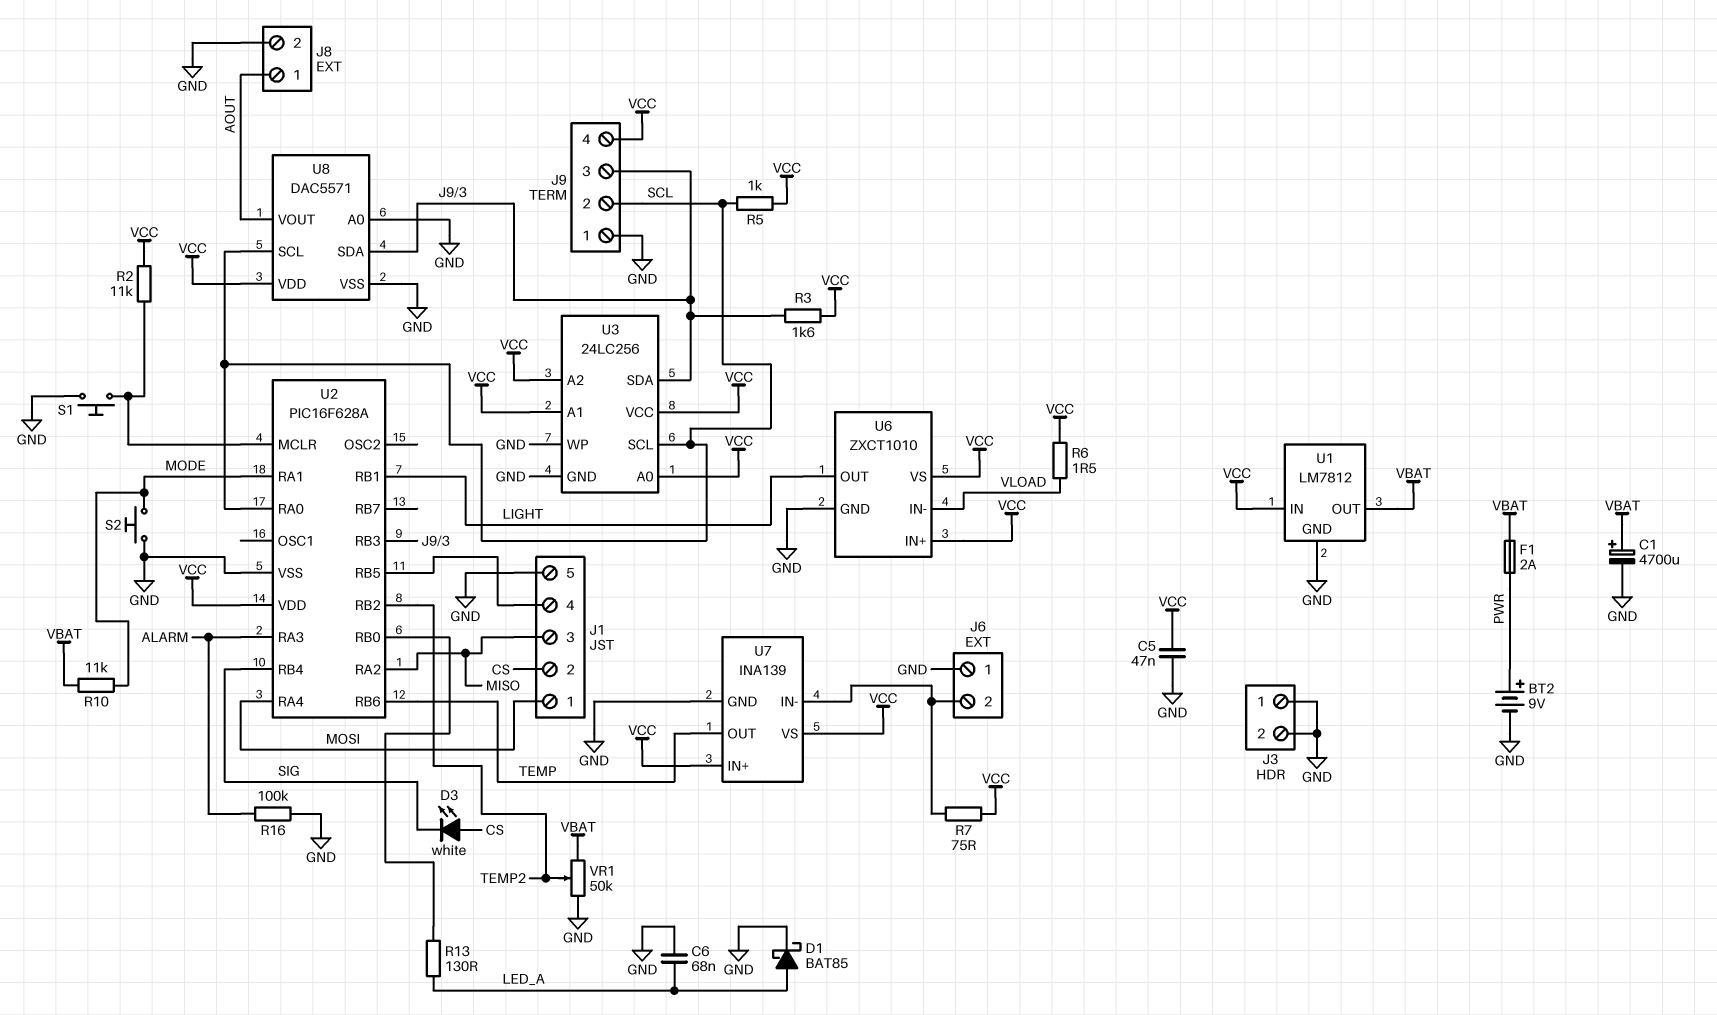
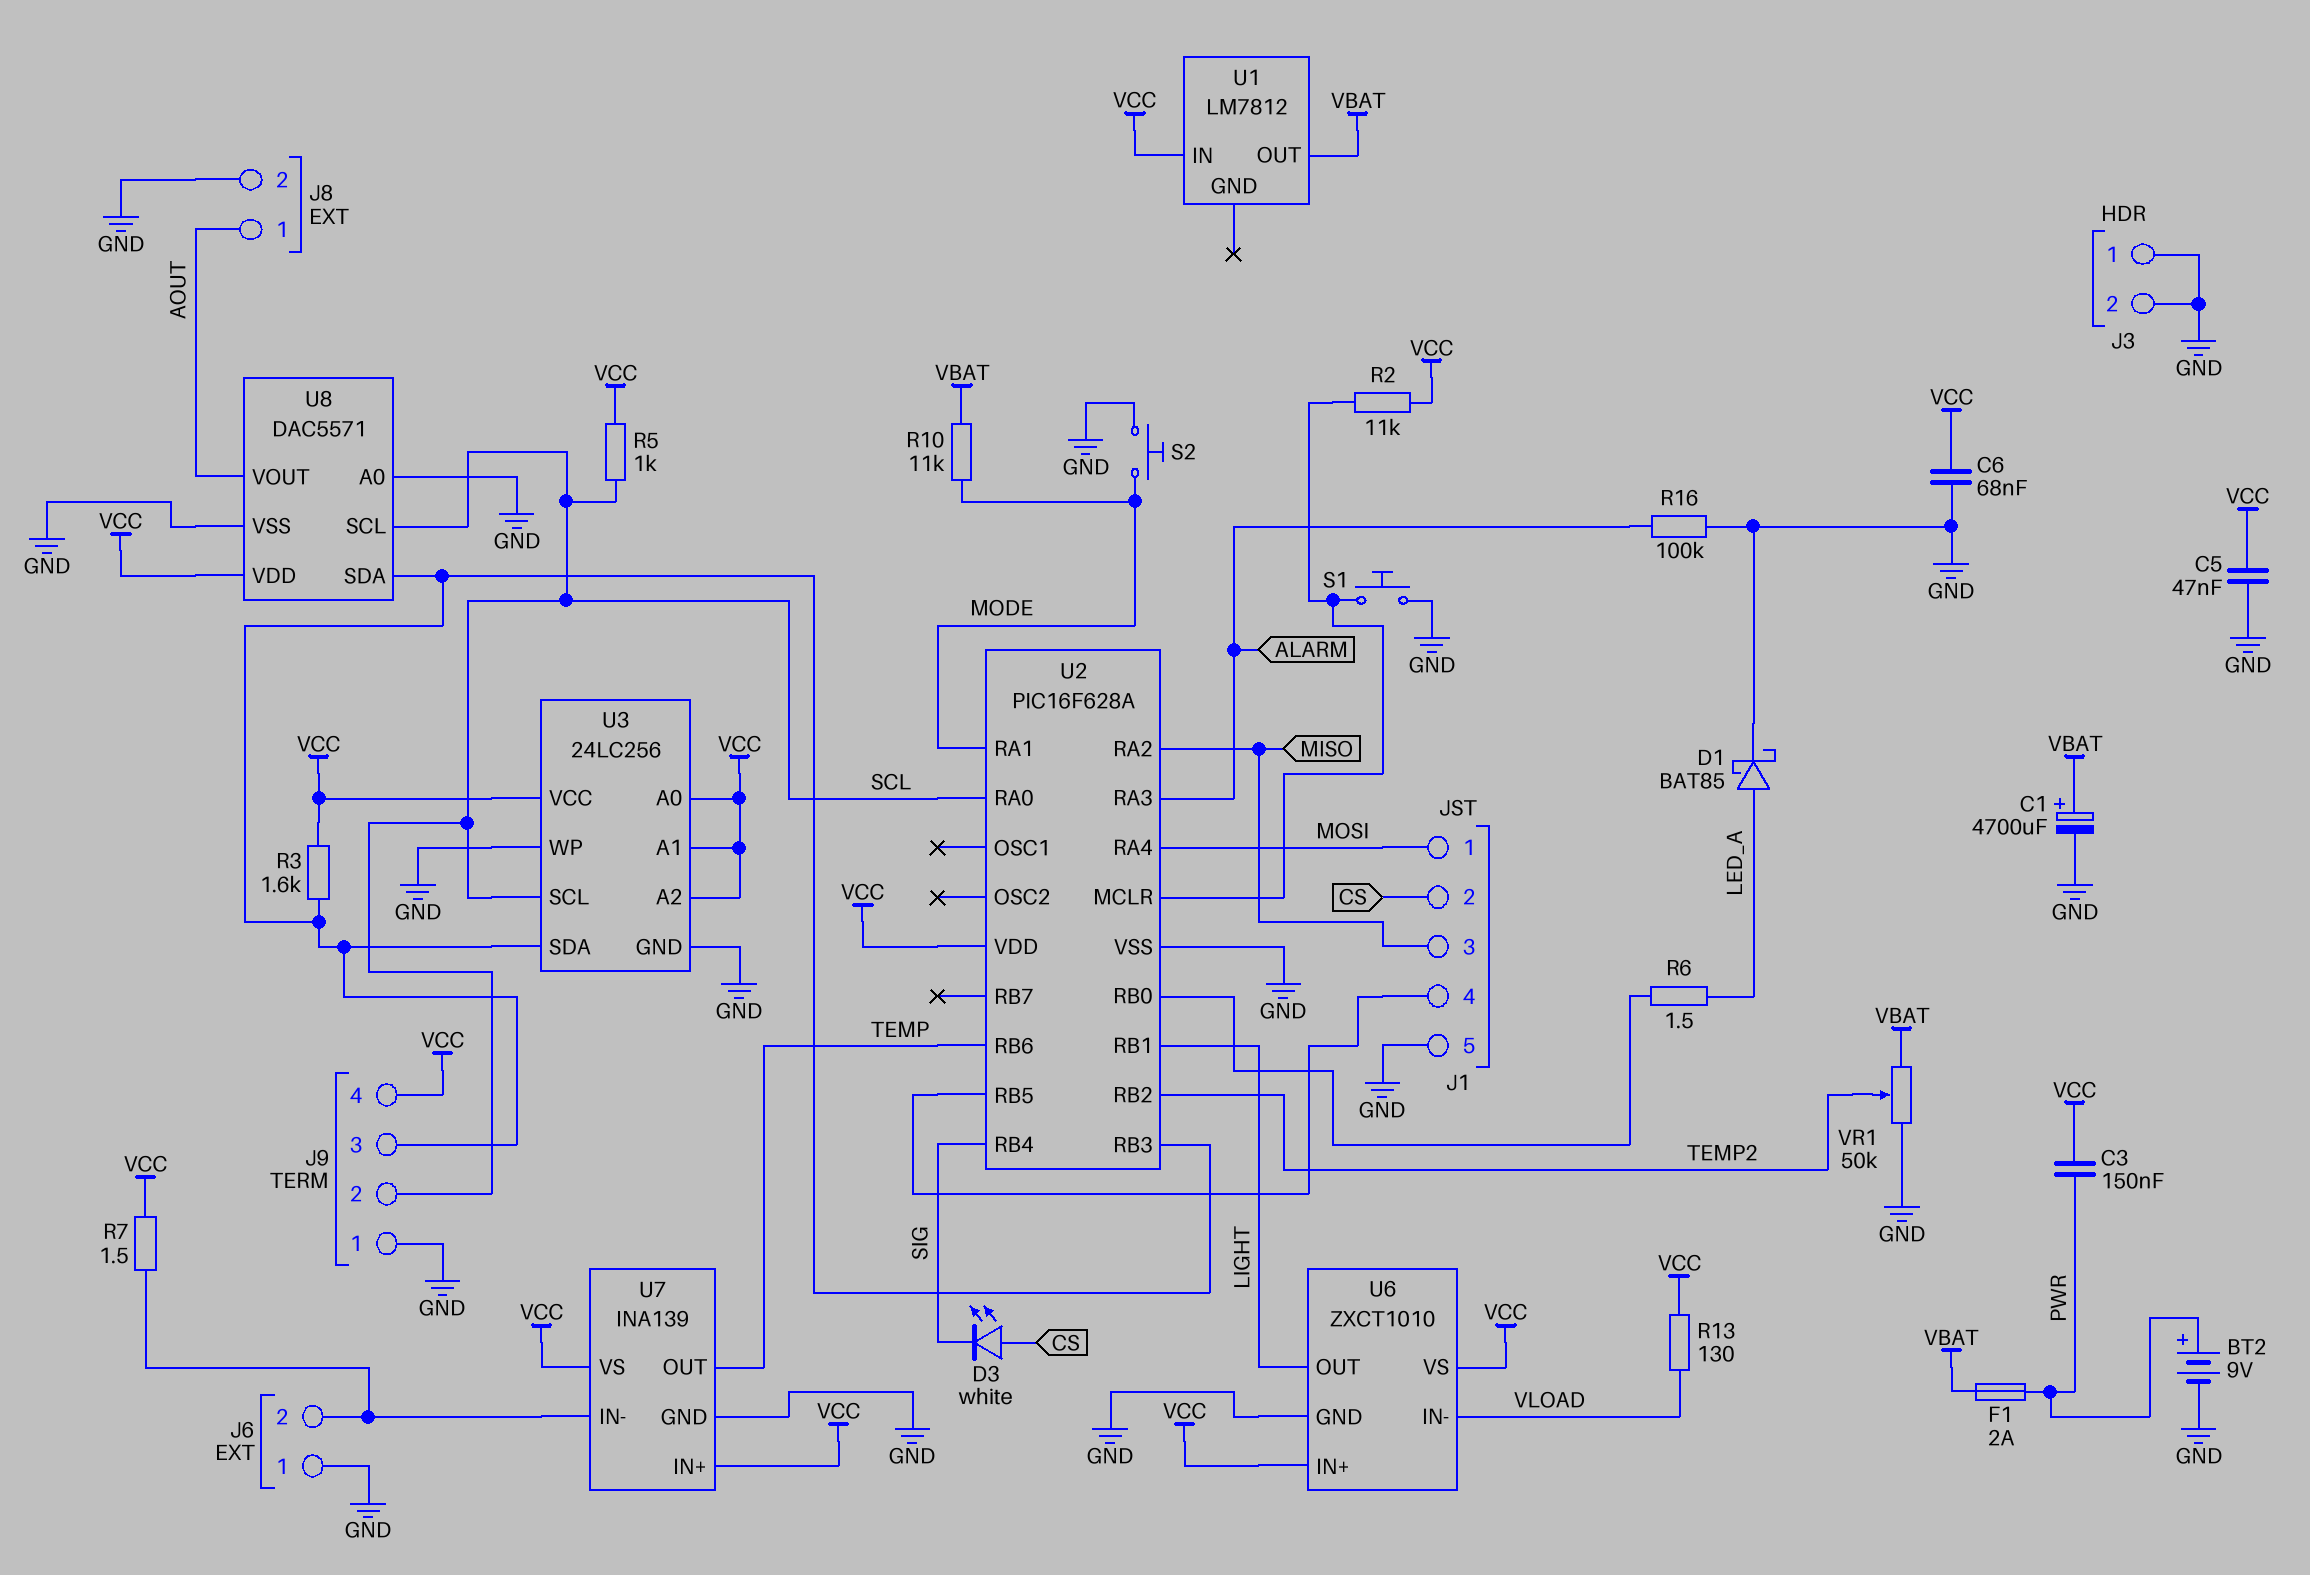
C3: none -> 150nF (PWR, VCC)
C6: 68nF (GND, LED_A) -> 68nF (GND, VCC)
R6: 1.5 (VCC, VLOAD) -> 1.5 (LED_A, U2/RB0)
R7: 75 (J6/2, VCC) -> 1.5 (J6/2, VCC)
R13: 130 (LED_A, U2/RB0) -> 130 (VCC, VLOAD)
U1 pin GND: GND -> none

